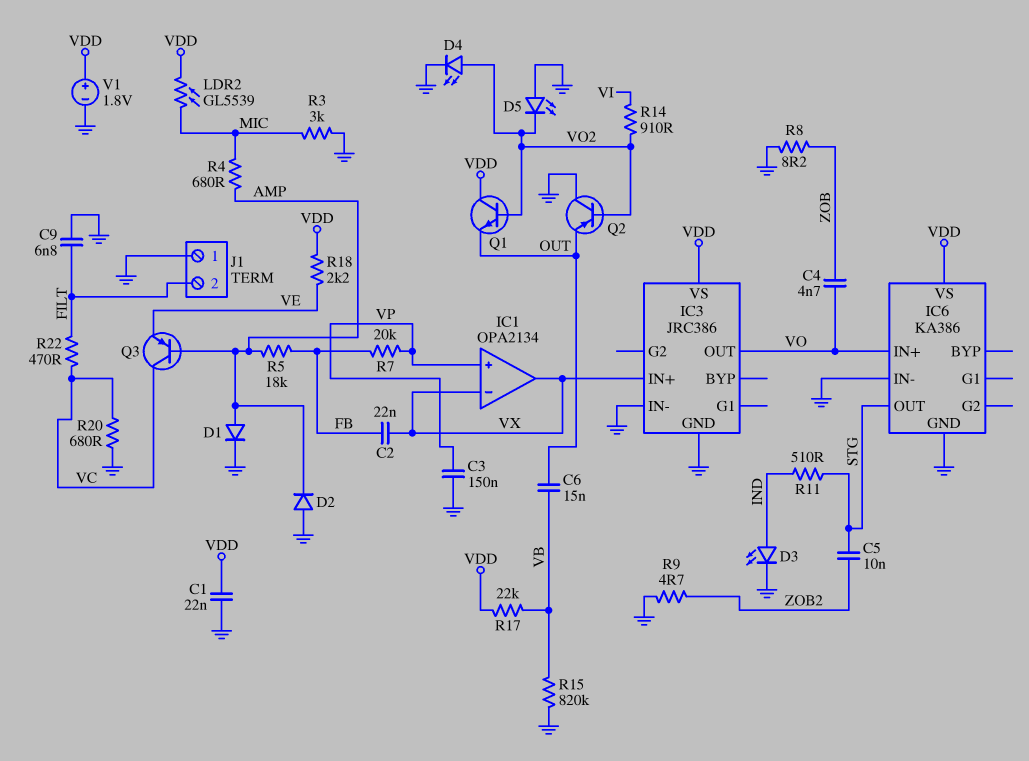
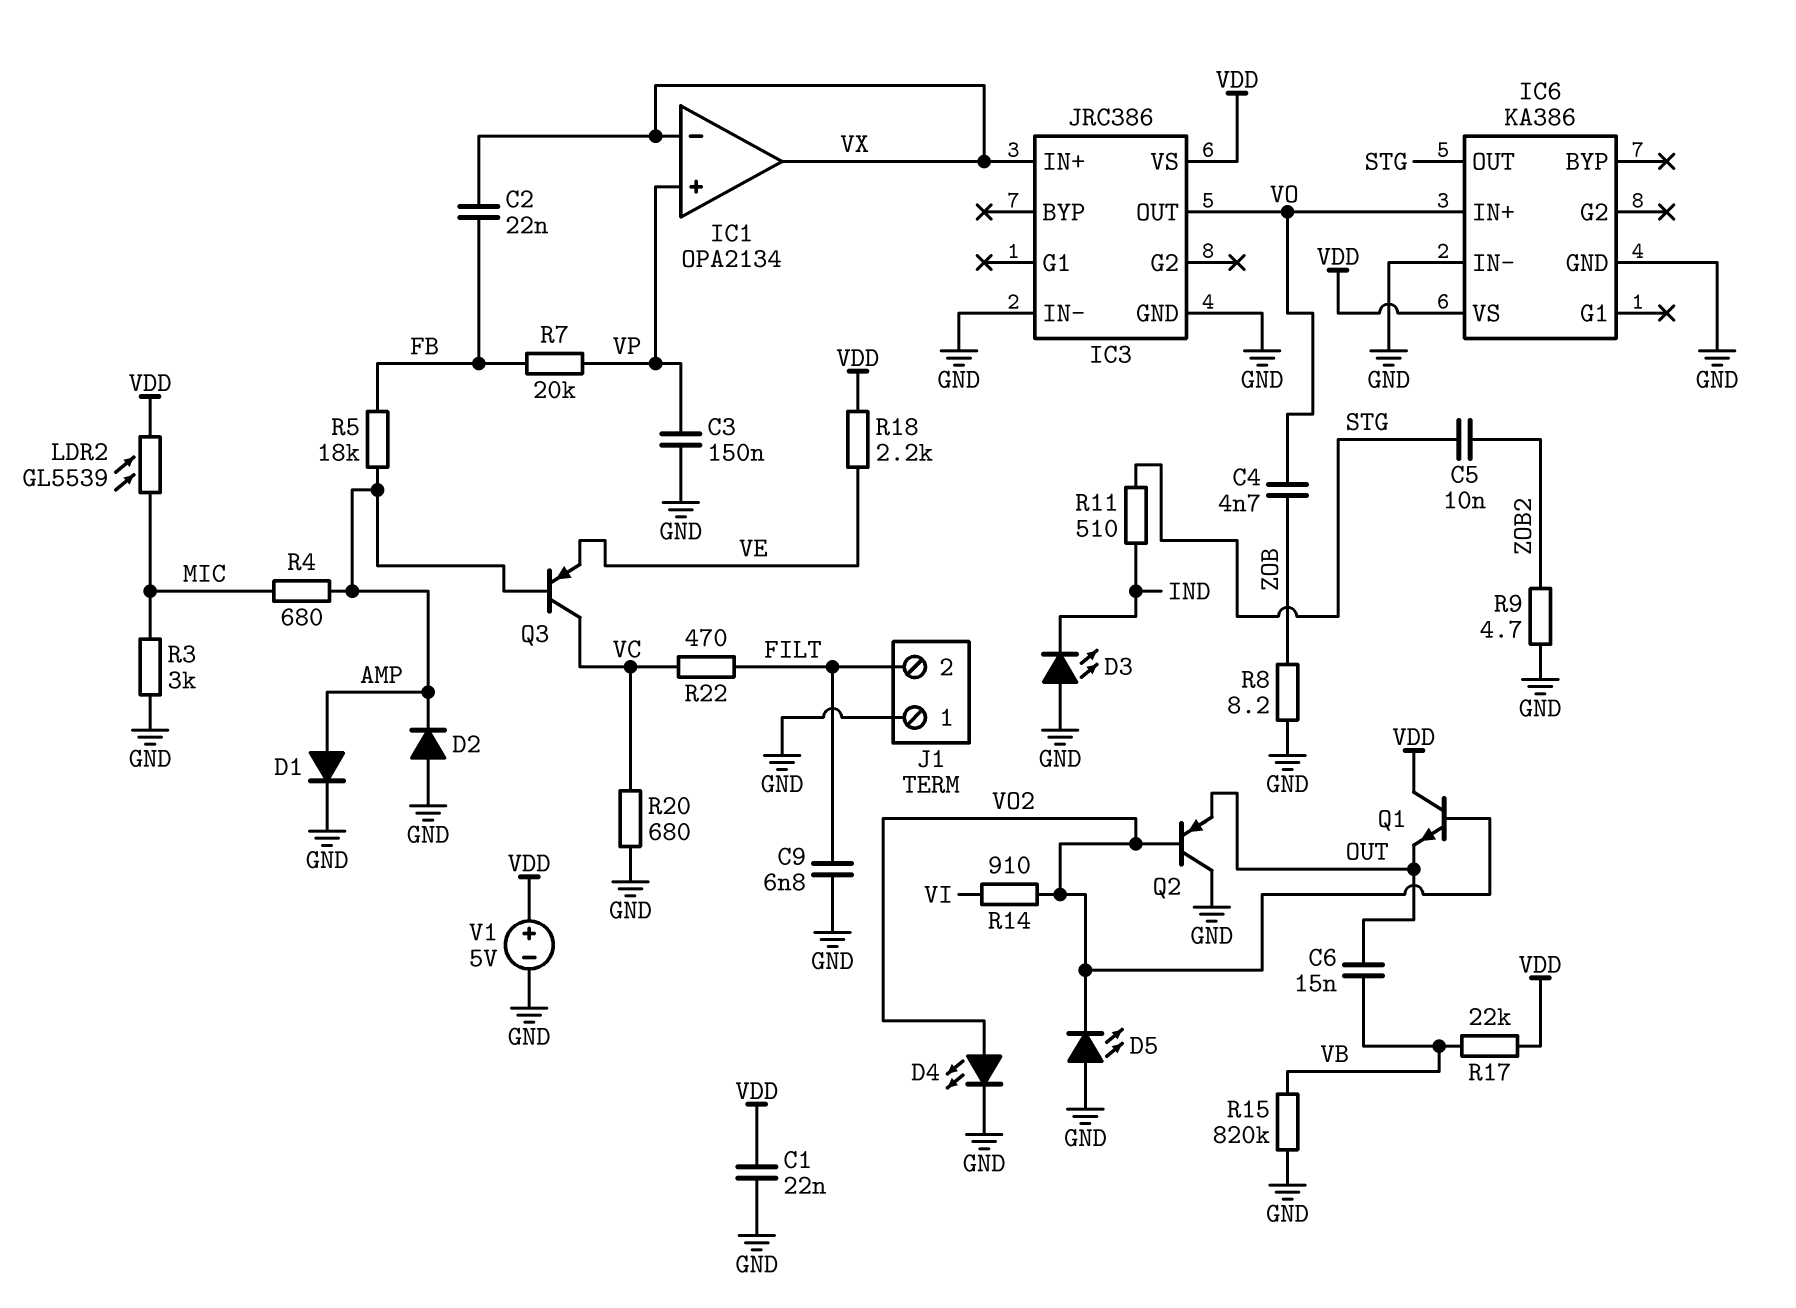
D3: LED (A IND, K GND) -> LED (A GND, K IND)
V1: 1.8V (plus VDD, minus GND) -> 5V (plus VDD, minus GND)

